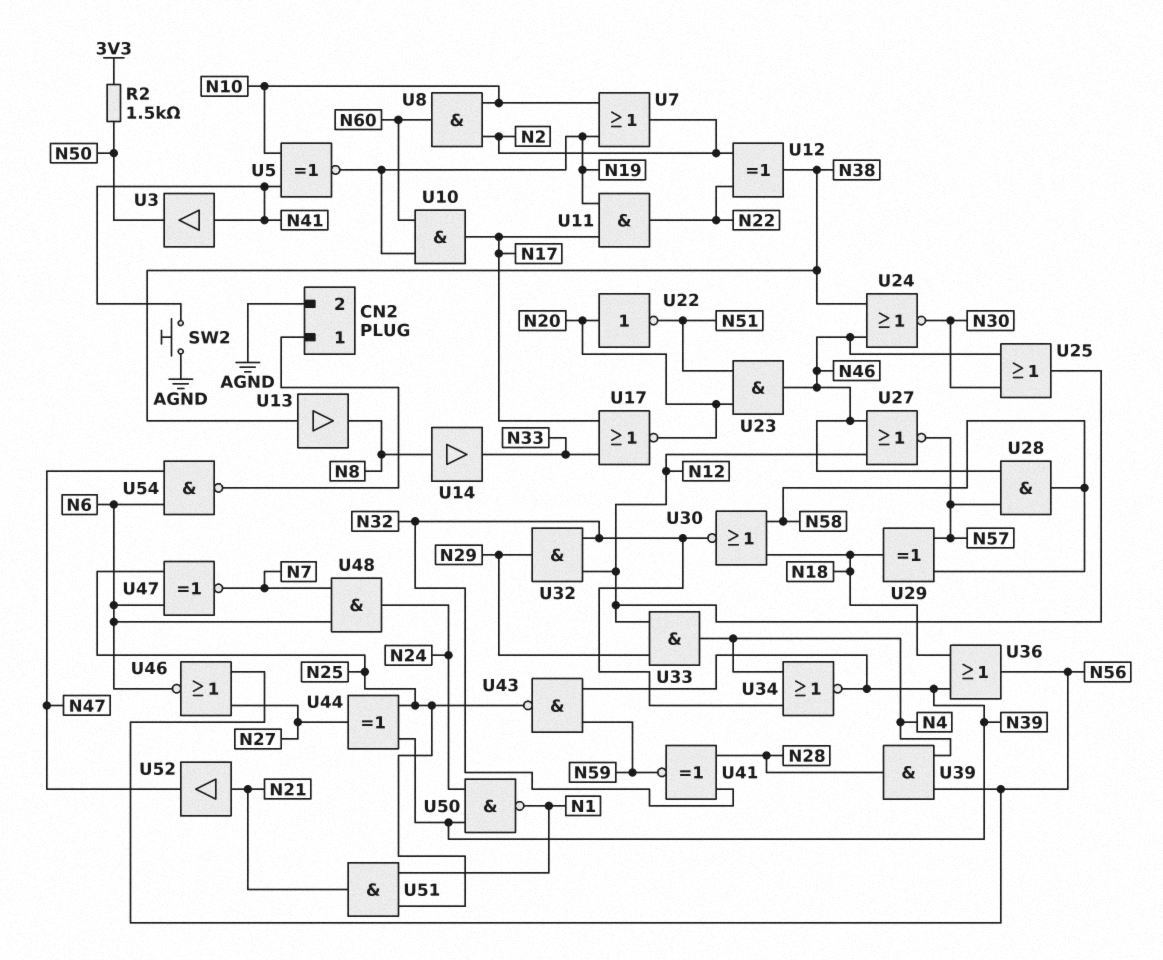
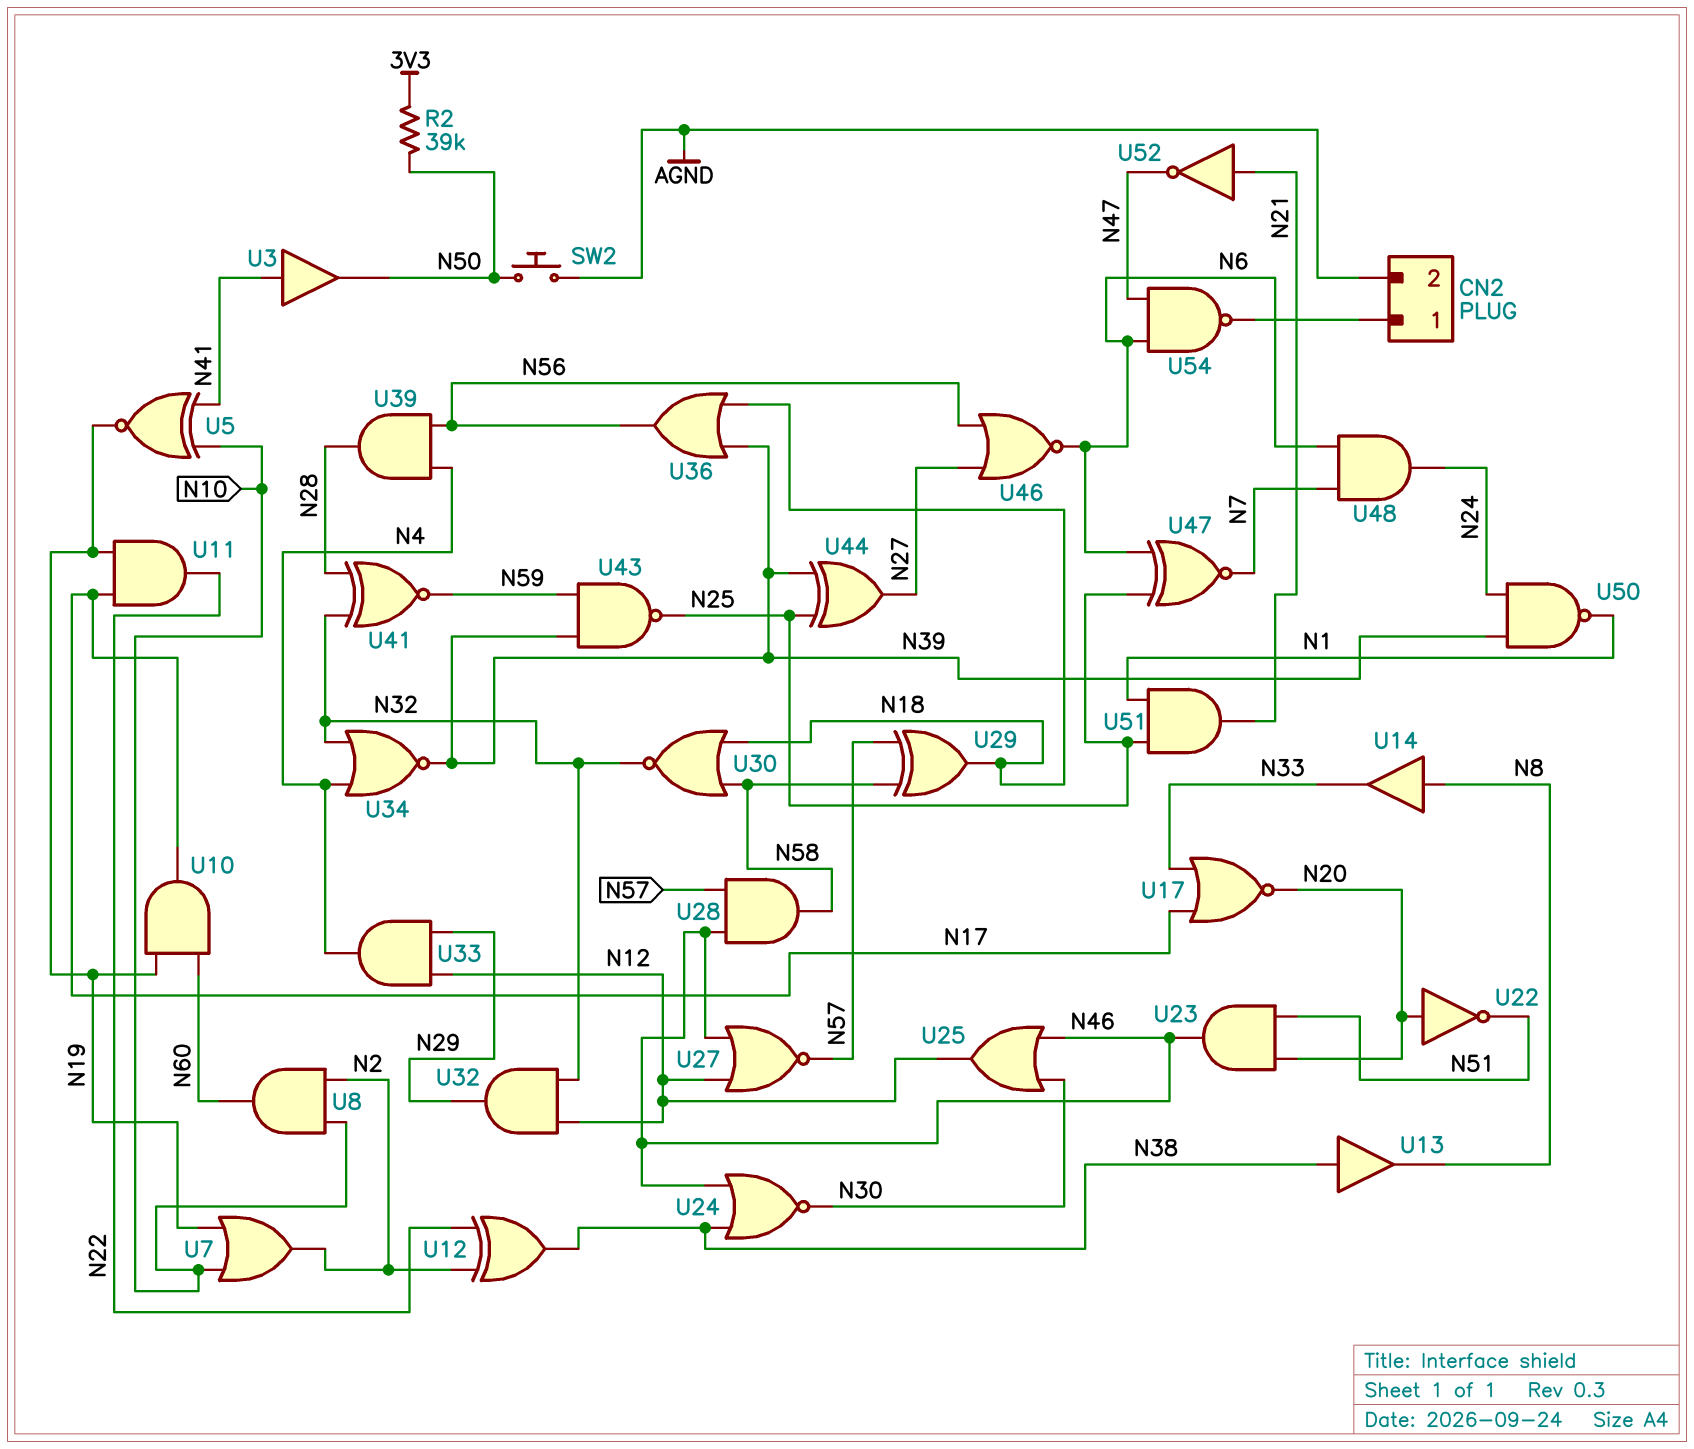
R2: 1.5k (3V3, N50) -> 39k (3V3, N50)
SW2: button (AGND, N41) -> button (AGND, N50)
U52: buffer (in N21, out N47) -> NOT (in N21, out N47)

